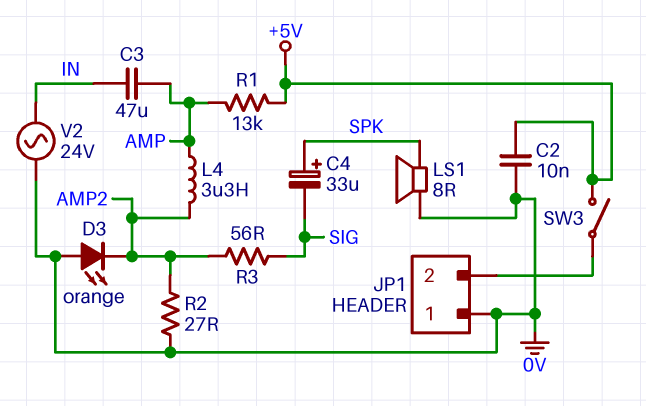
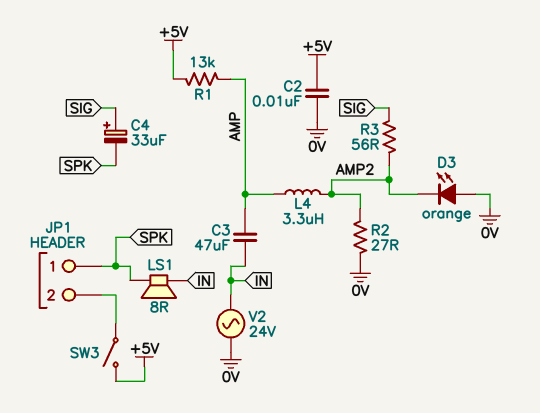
C4: 33uF (plus SPK, minus SIG) -> 33uF (plus SIG, minus SPK)
JP1 pin 1: 0V -> SPK
LS1: speaker 8R (0V, SPK) -> speaker 8R (IN, SPK)

